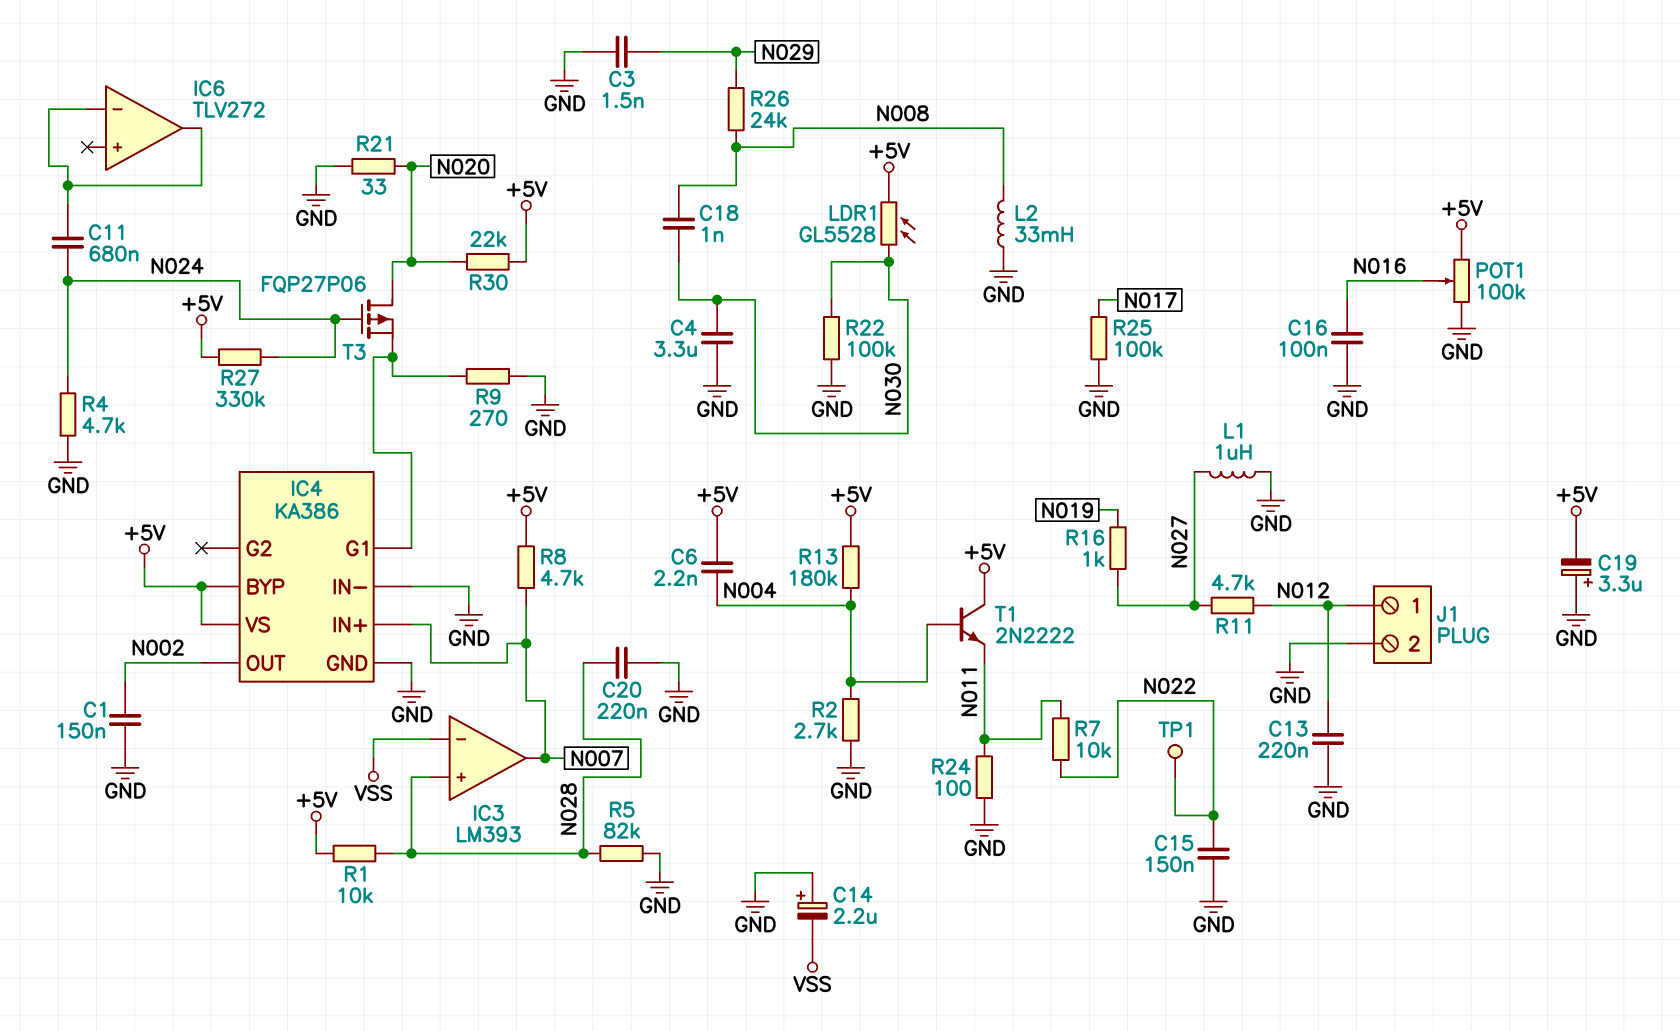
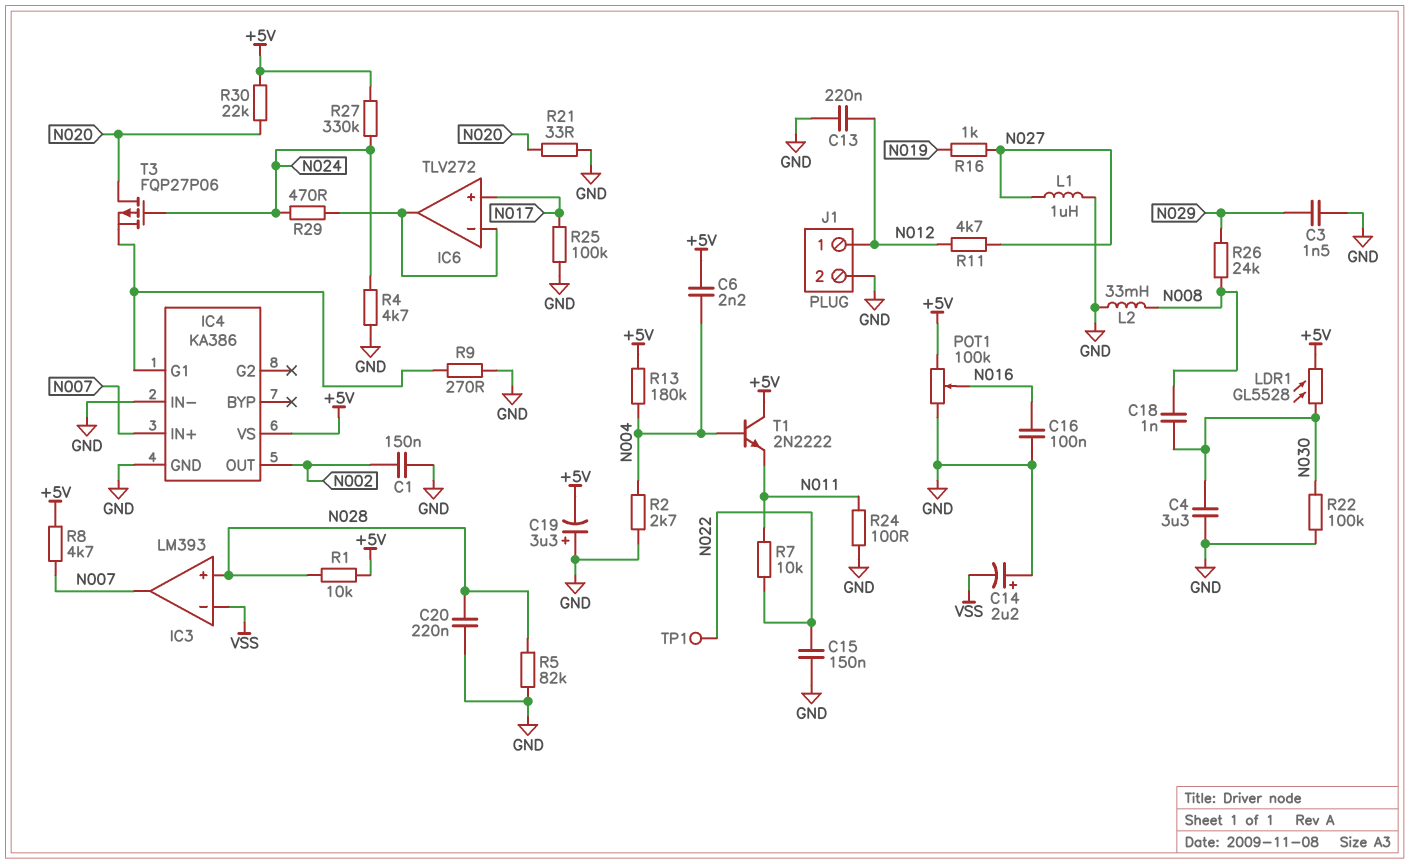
C11: 680nF (IC6/in-, N024) -> none
IC4 pin BYP: +5V -> none
IC6 pin in+: none -> N017
R29: none -> 470 (IC6/in-, N024)

